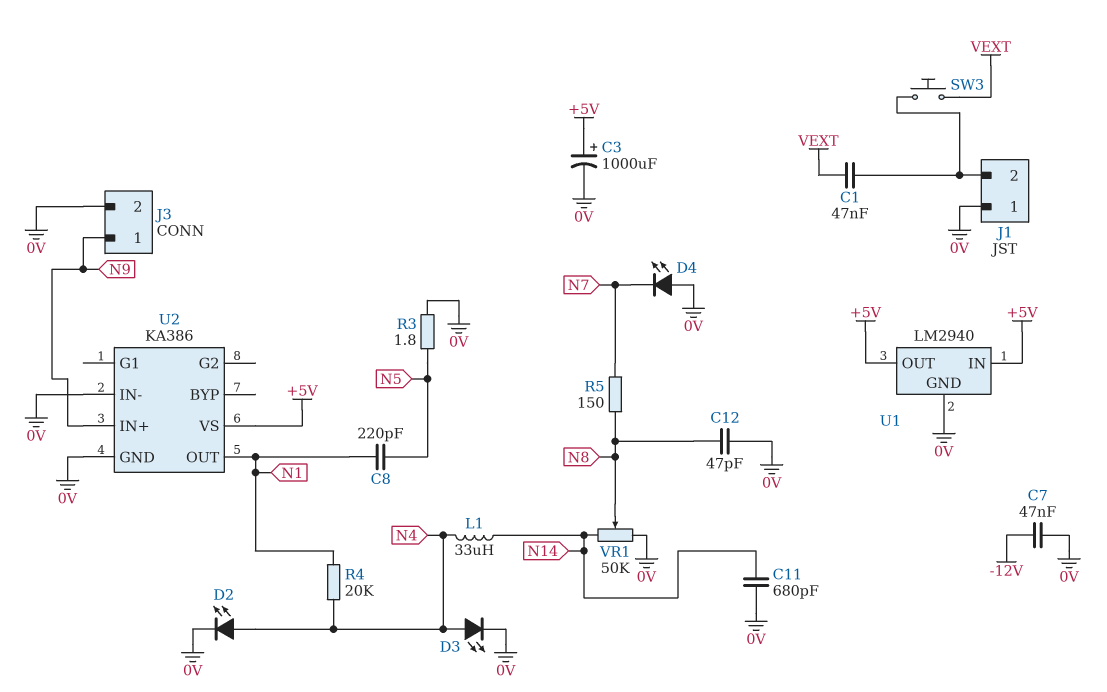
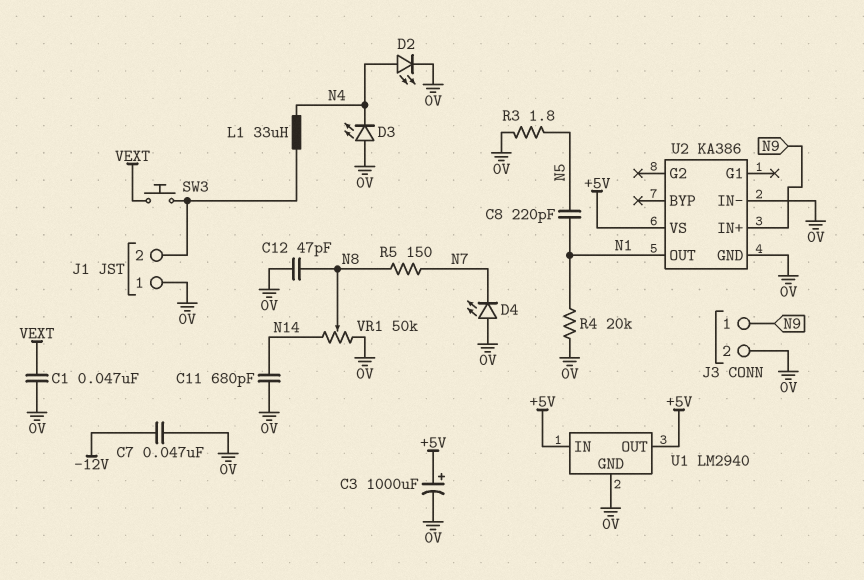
C1: 47nF (J1/2, VEXT) -> 47nF (0V, VEXT)
D3: LED (A N4, K 0V) -> LED (A 0V, K N4)
L1: 33uH (N4, N14) -> 33uH (J1/2, N4)
R4: 20k (N1, N4) -> 20k (0V, N1)

